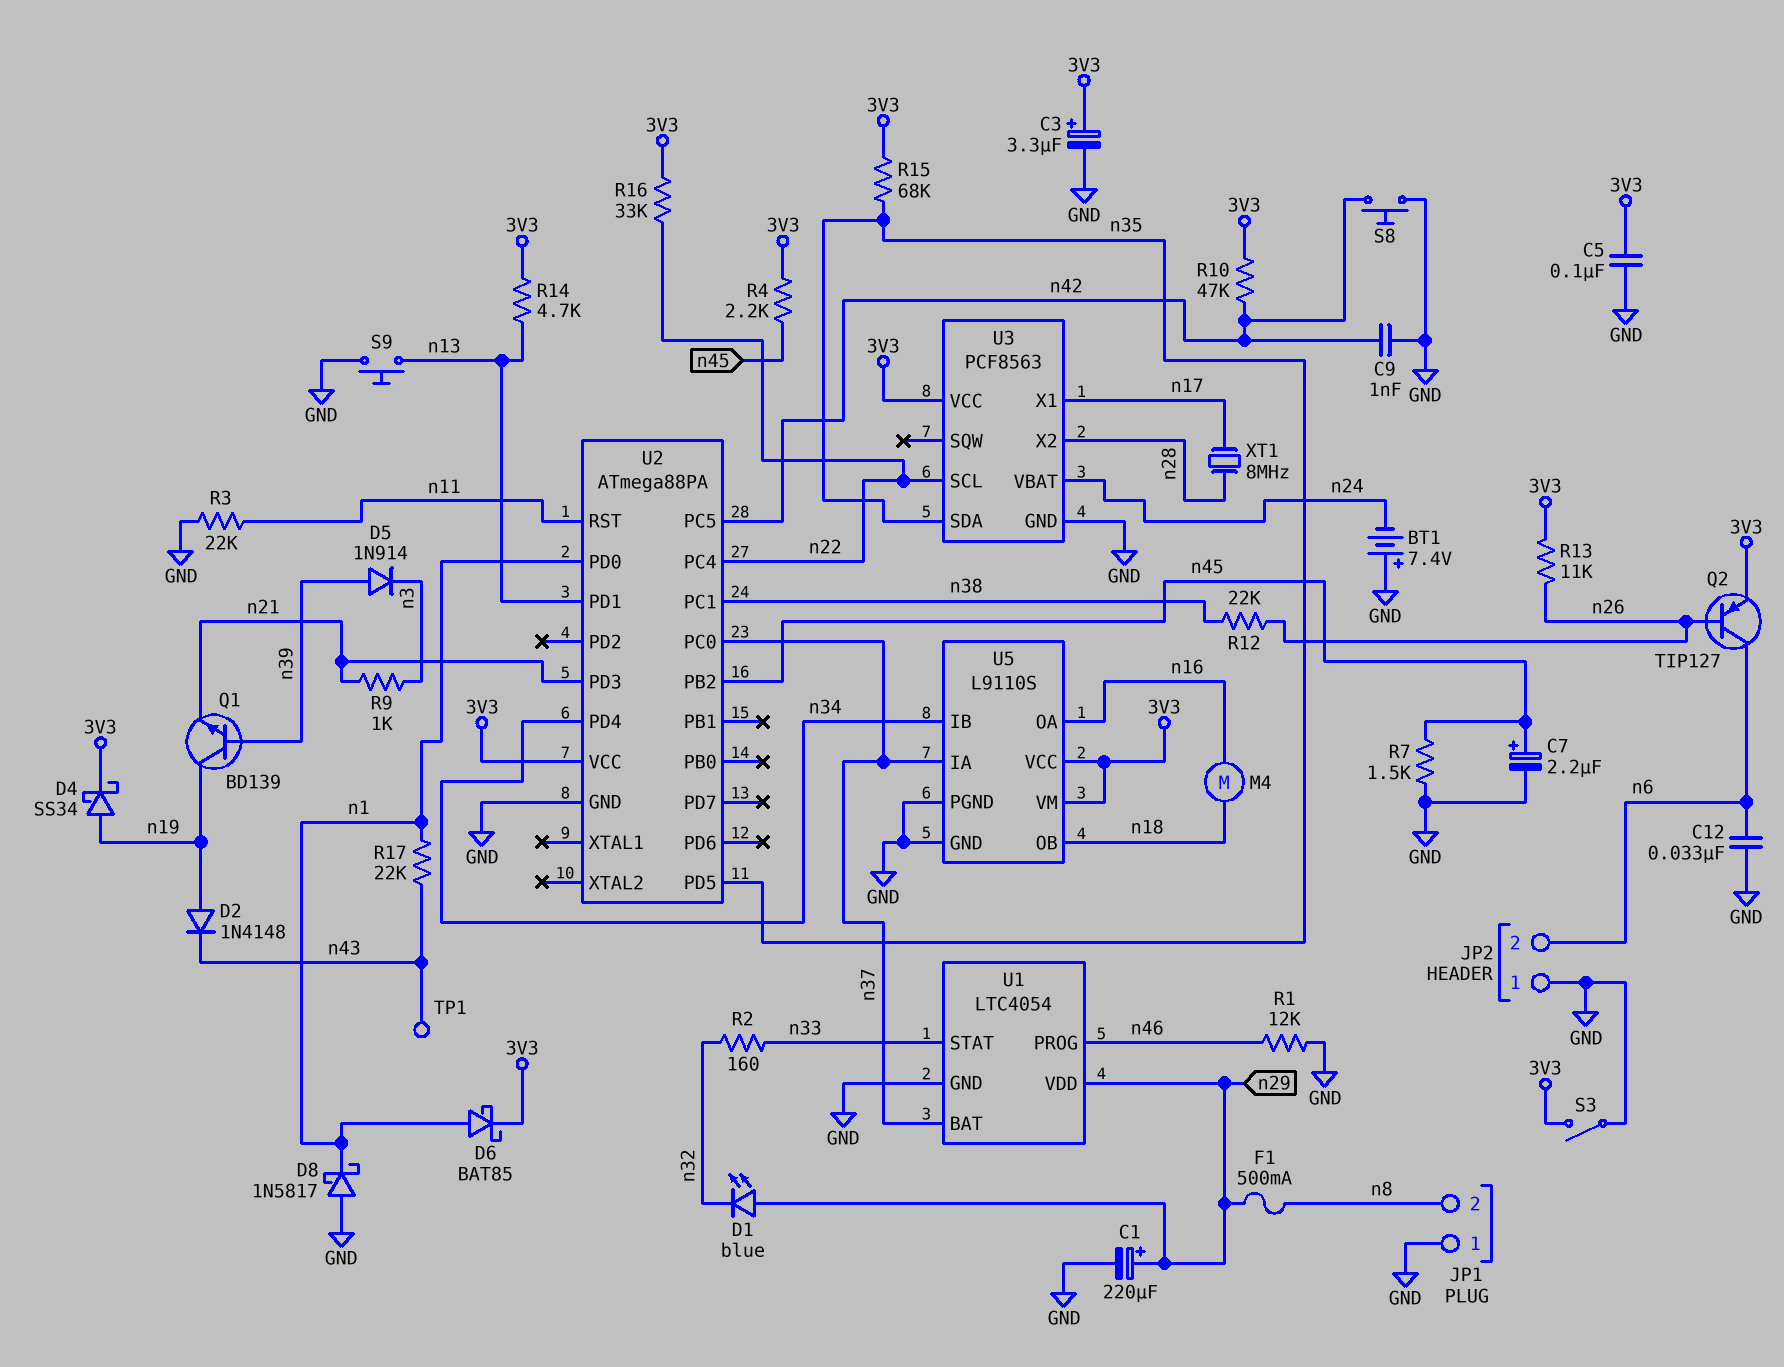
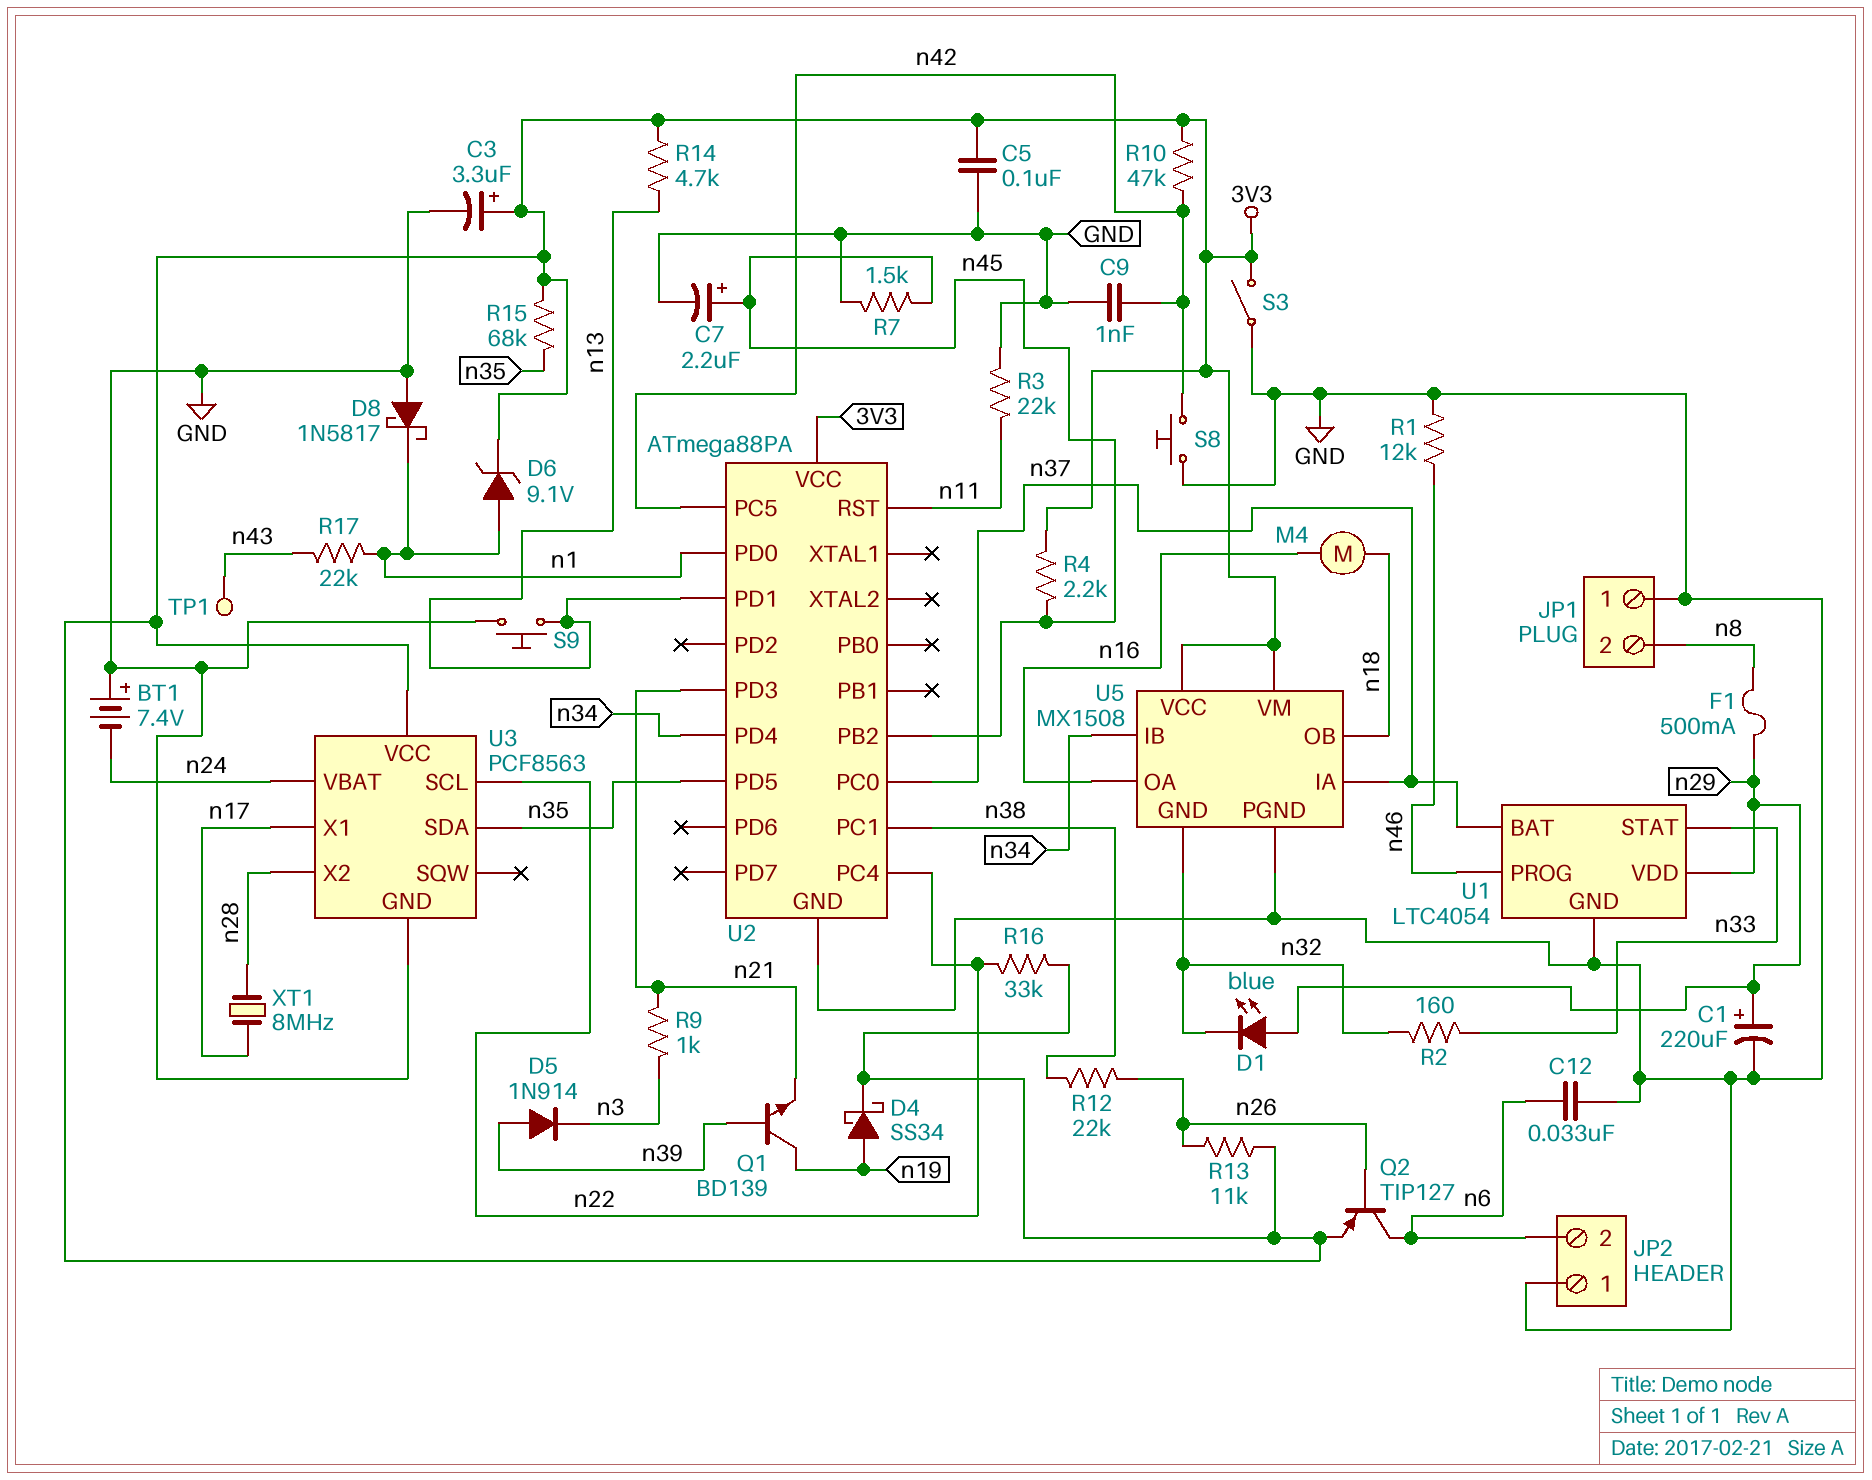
D2: diode 1N4148 (A n19, K n43) -> none
D6: schottky BAT85 (A n1, K 3V3) -> zener 9.1V (A n1, K 3V3)
U5: L9110S -> MX1508
U5 pin GND: GND -> n32

